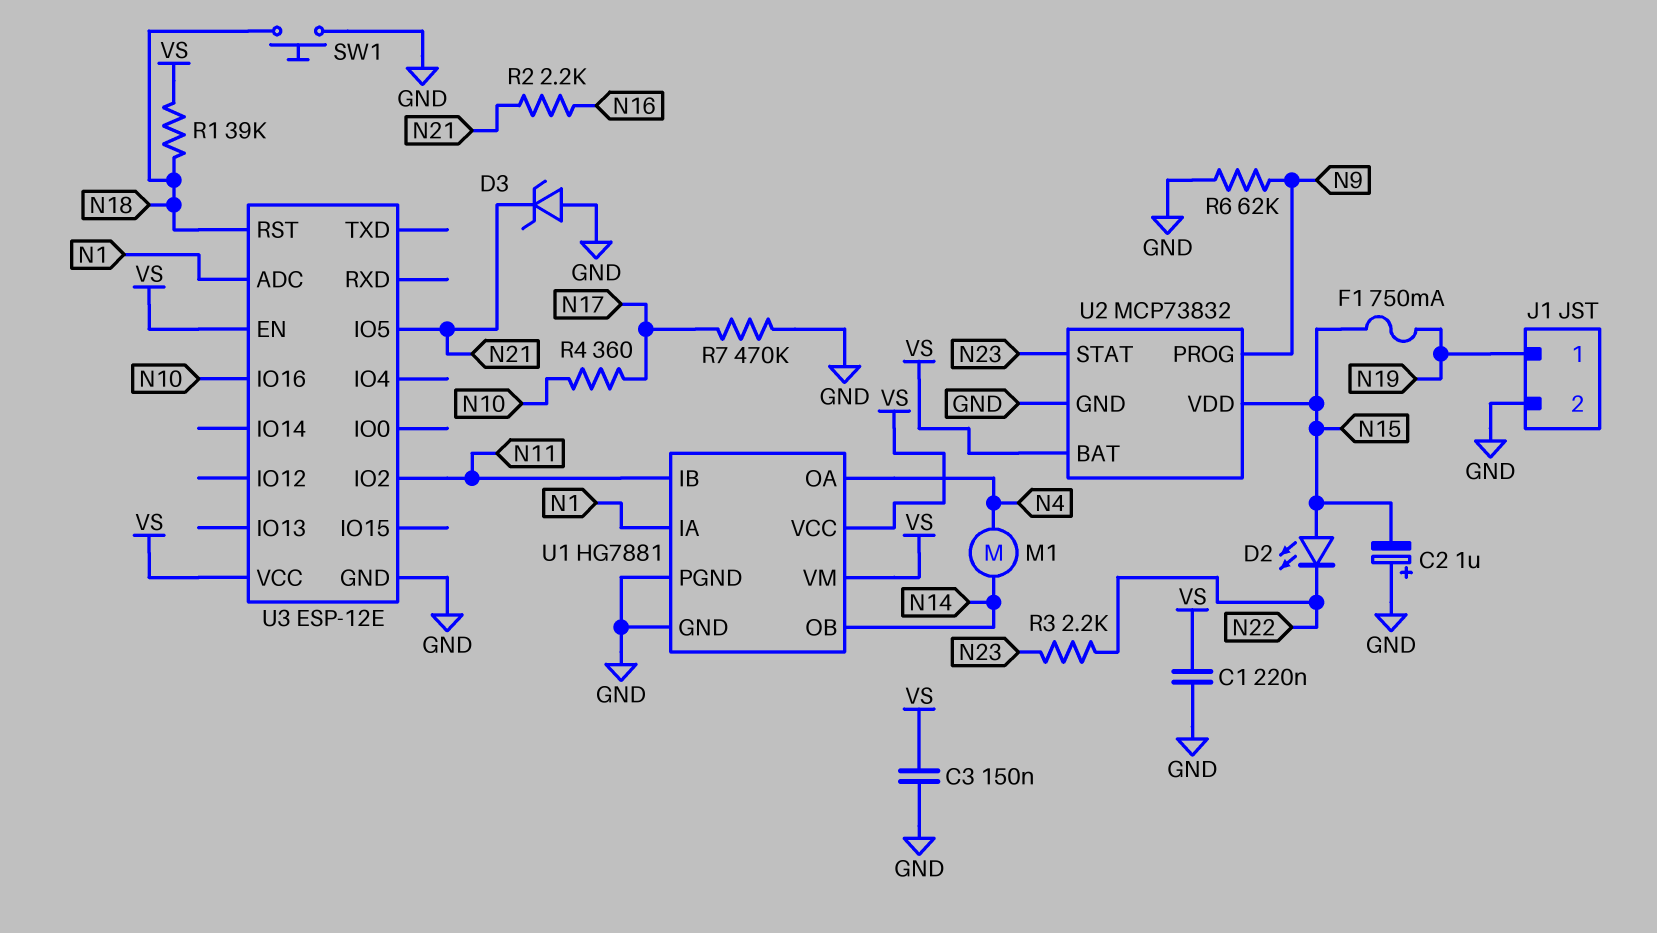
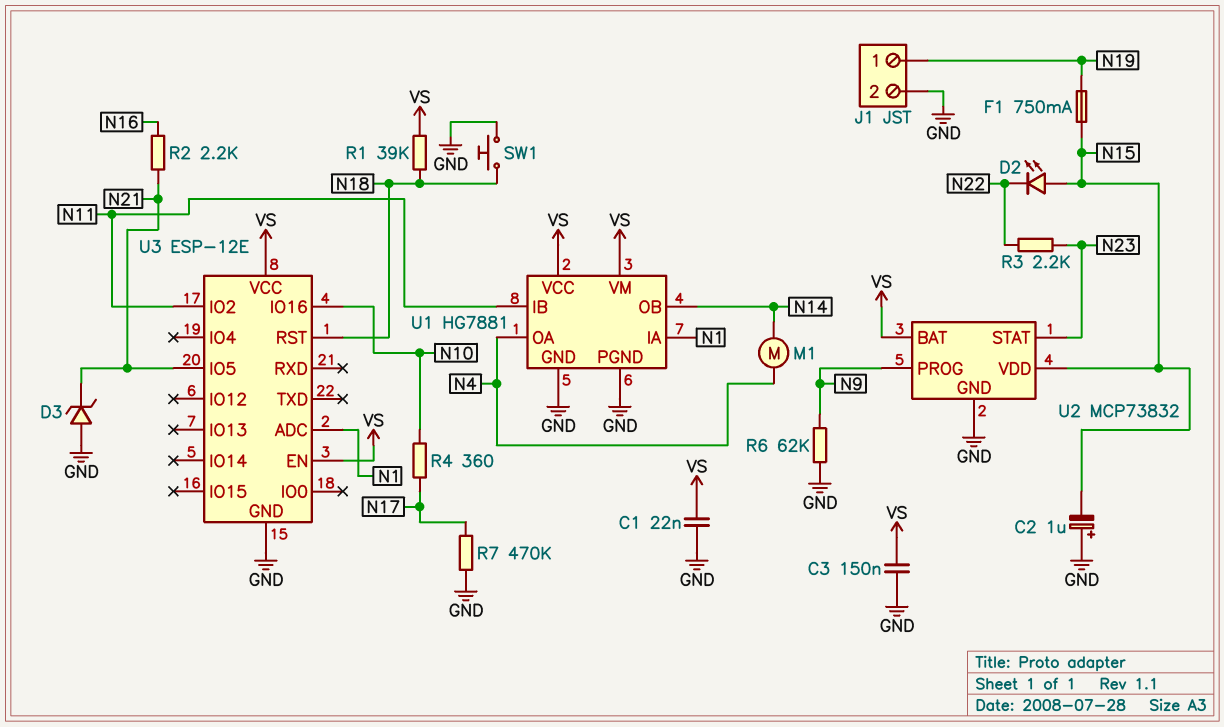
C1: 220nF (GND, VS) -> 22nF (GND, VS)

